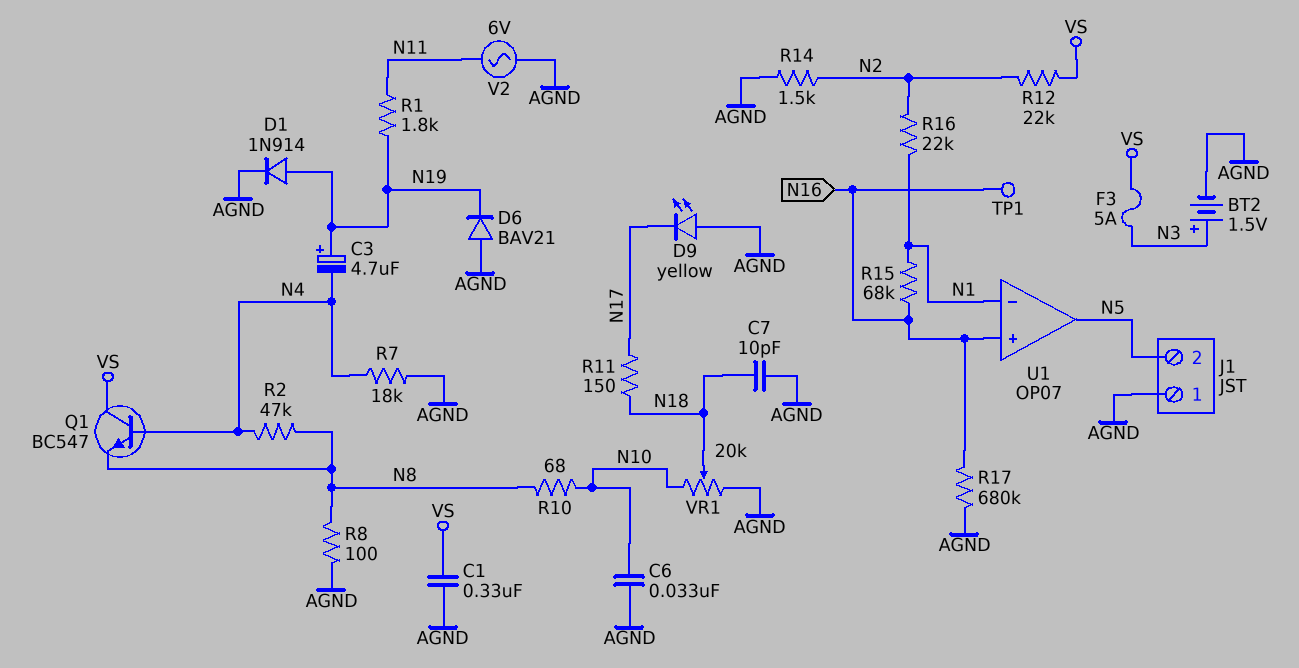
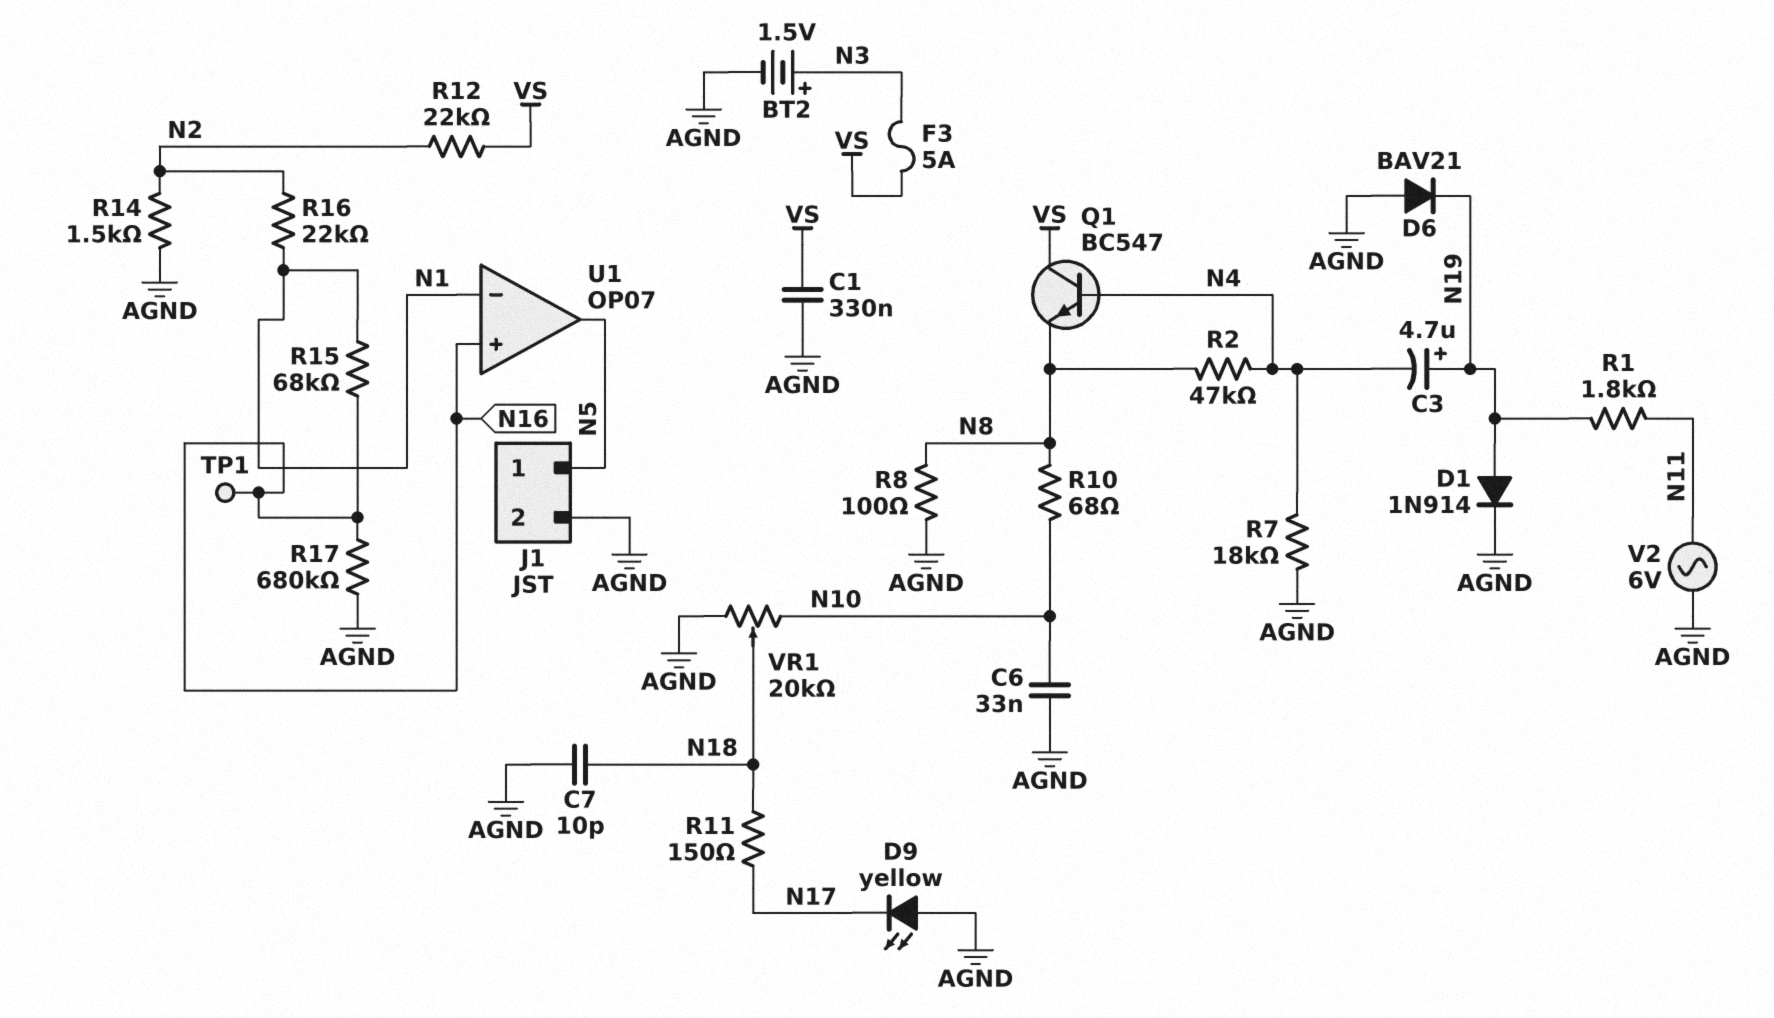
J1 pin 1: AGND -> N5
J1 pin 2: N5 -> AGND

